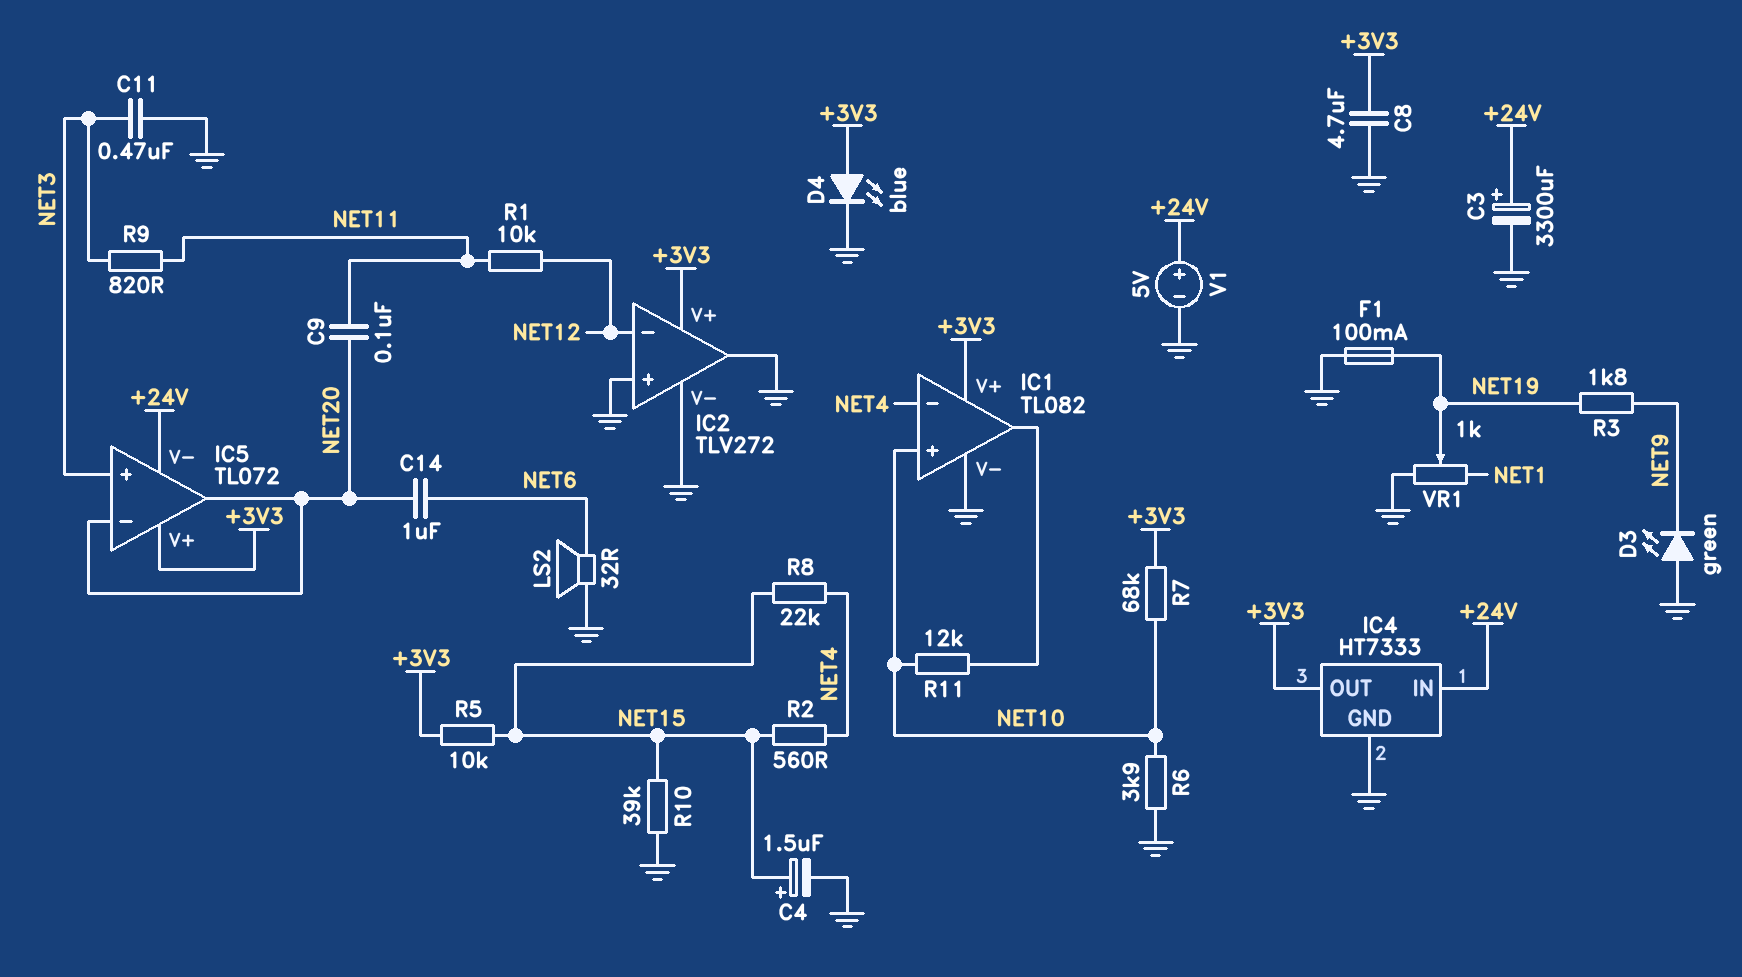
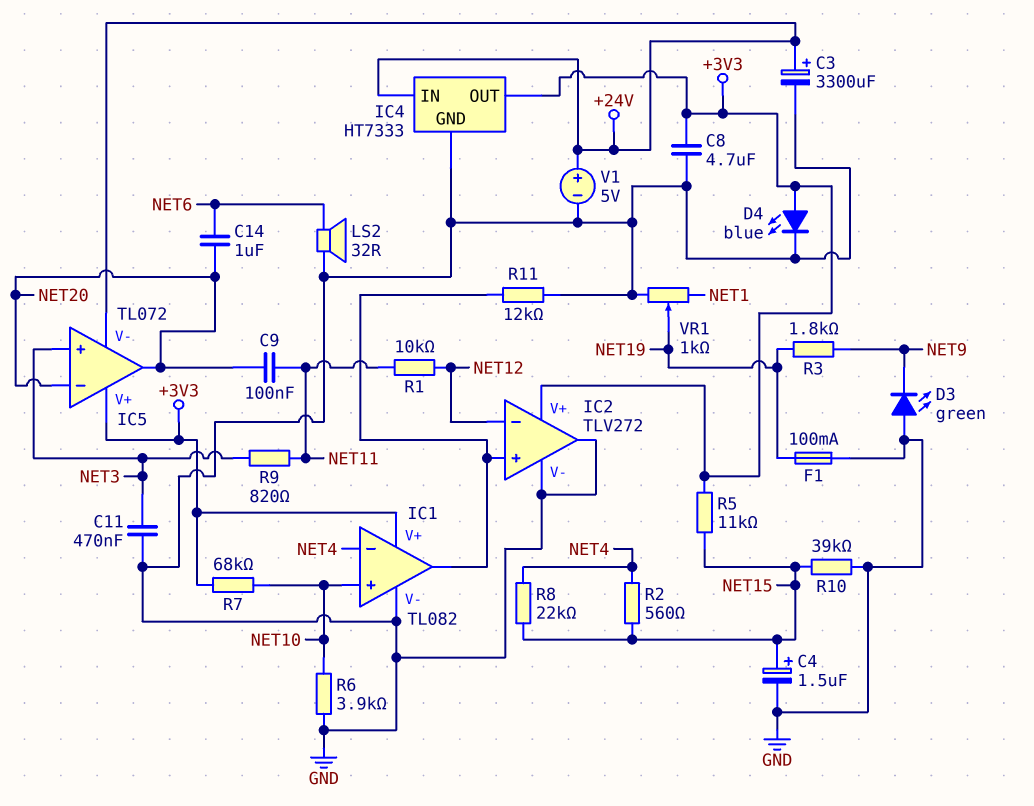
IC2 pin in+: GND -> IC1/out
R5: 10k (+3V3, NET15) -> 11k (+3V3, NET15)
R11: 12k (IC1/out, NET10) -> 12k (GND, IC1/out)

